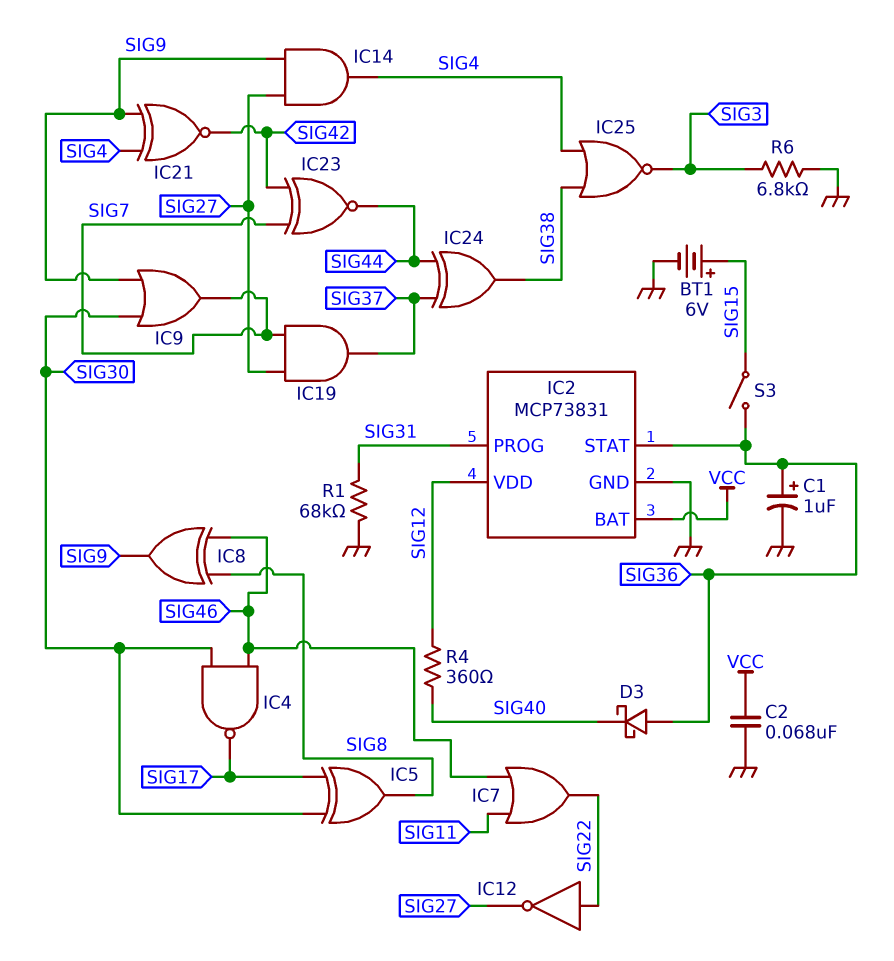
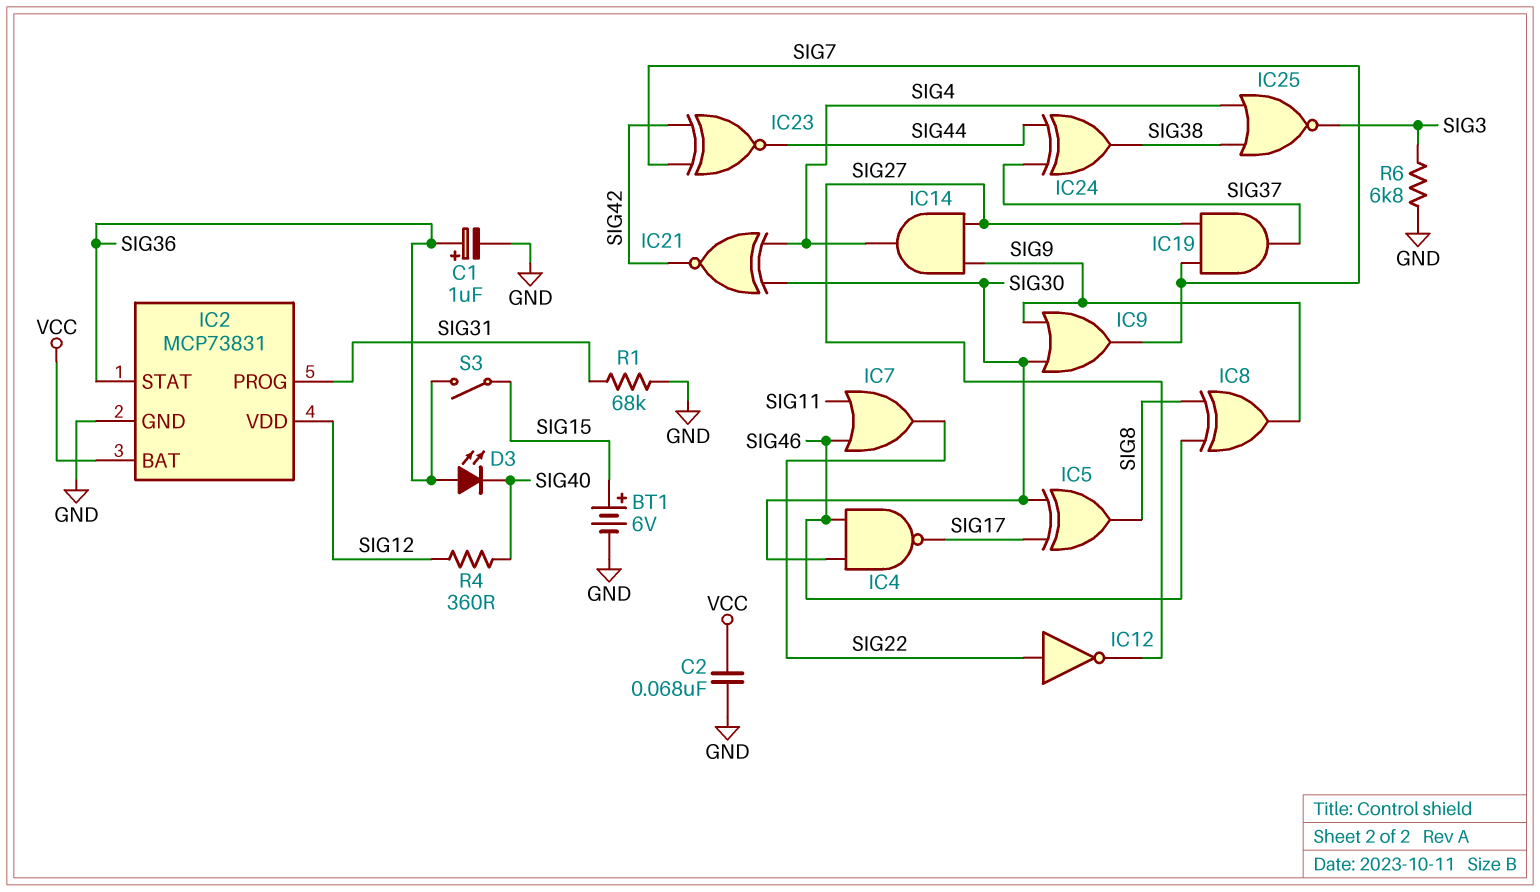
D3: schottky (A SIG36, K SIG40) -> LED (A SIG36, K SIG40)
IC21: XNOR (in SIG4, in SIG9, out SIG42) -> XNOR (in SIG4, in SIG30, out SIG42)

